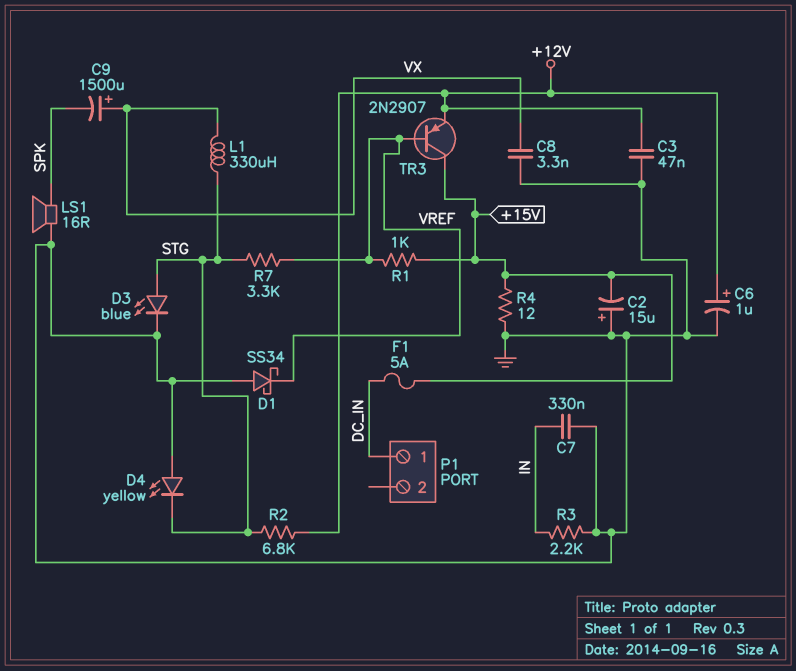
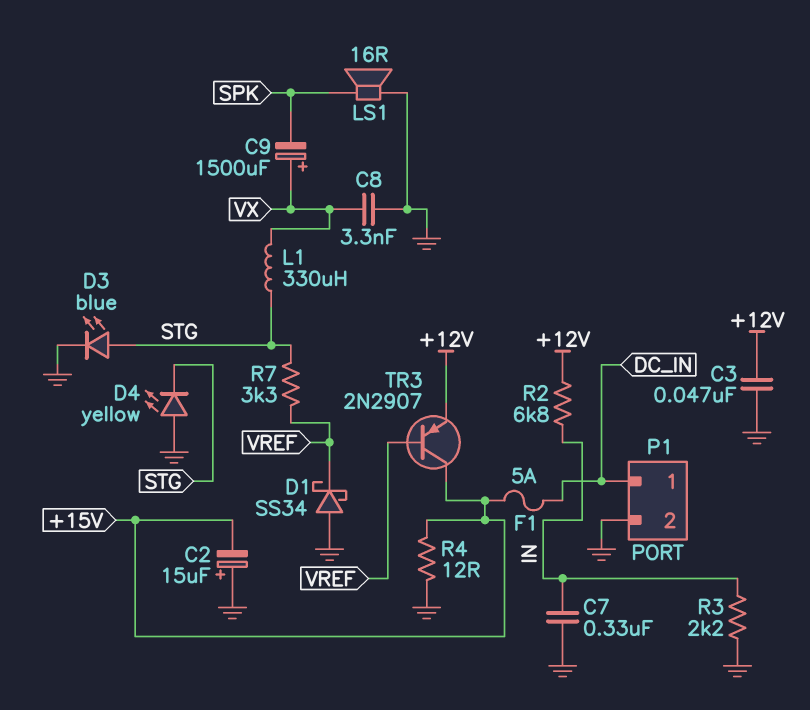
C6: 1uF (plus +12V, minus GND) -> none
P1 pin 2: none -> GND
R1: 1k (+15V, VREF) -> none
R2: 6.8k (+12V, STG) -> 6.8k (+12V, IN)

